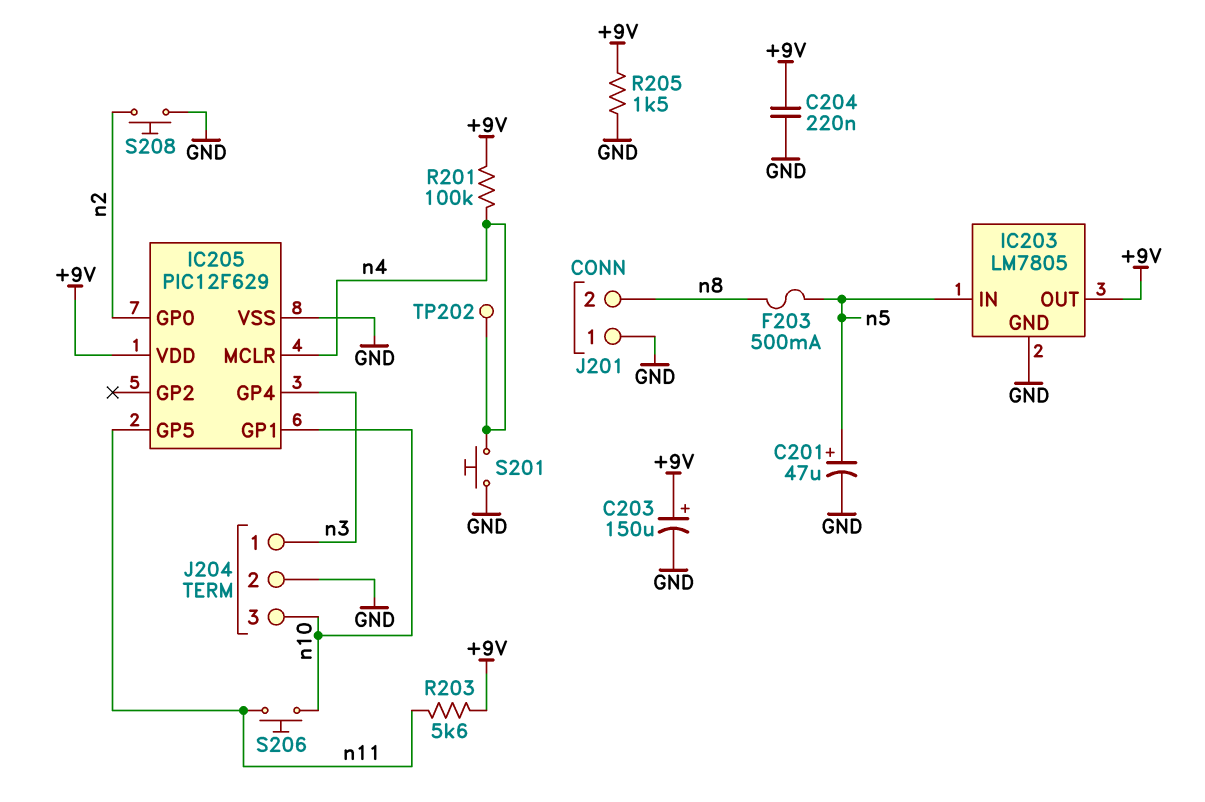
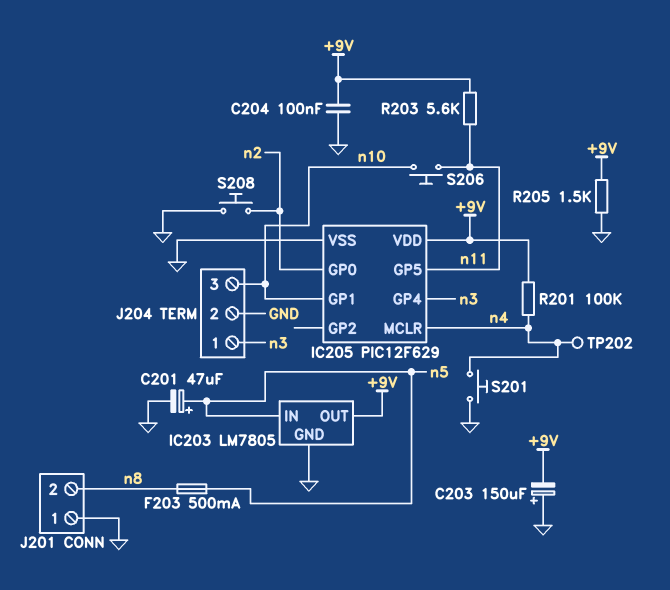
C203: 150uF (plus +9V, minus GND) -> 150uF (plus GND, minus +9V)
C204: 220nF (+9V, GND) -> 100nF (+9V, GND)

